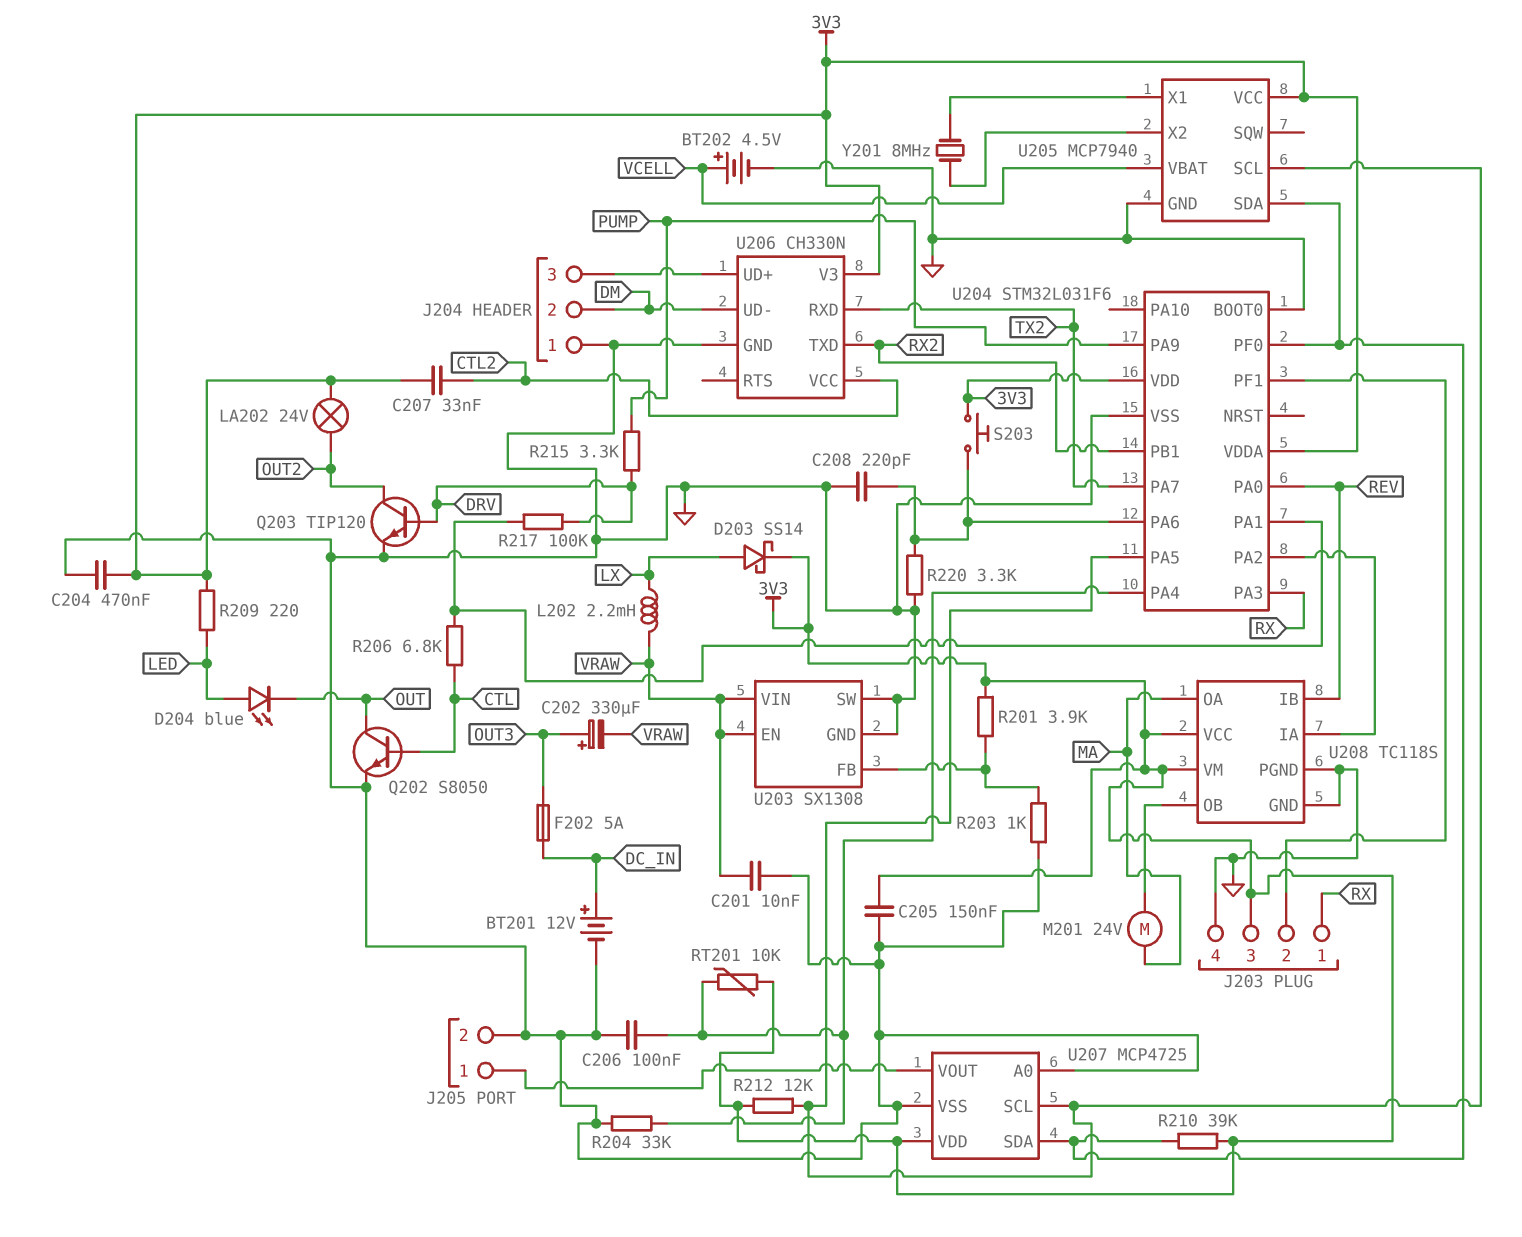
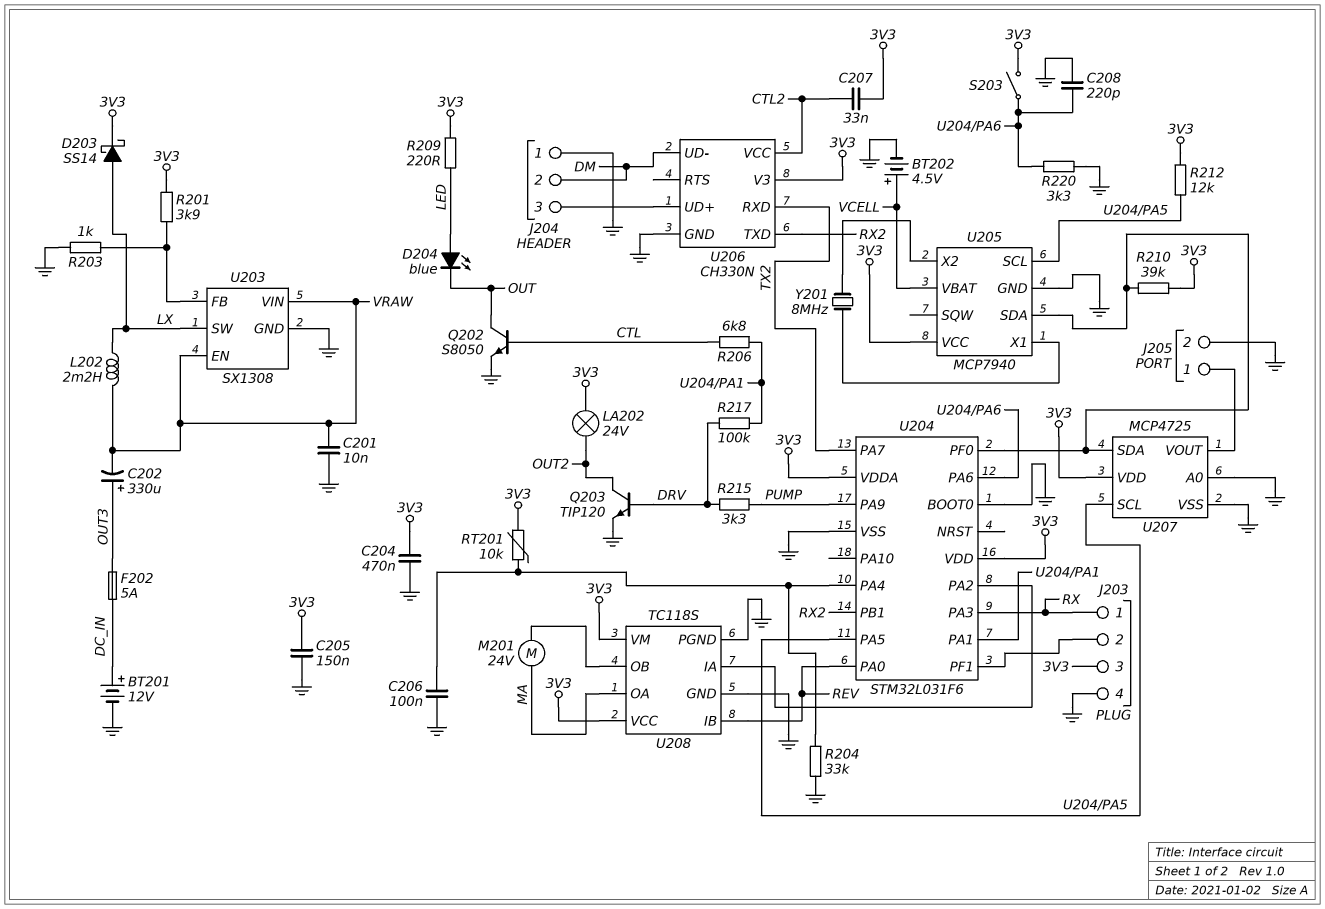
S203: button (3V3, U204/PA6) -> switch (3V3, U204/PA6)
U203 pin SW: GND -> LX

